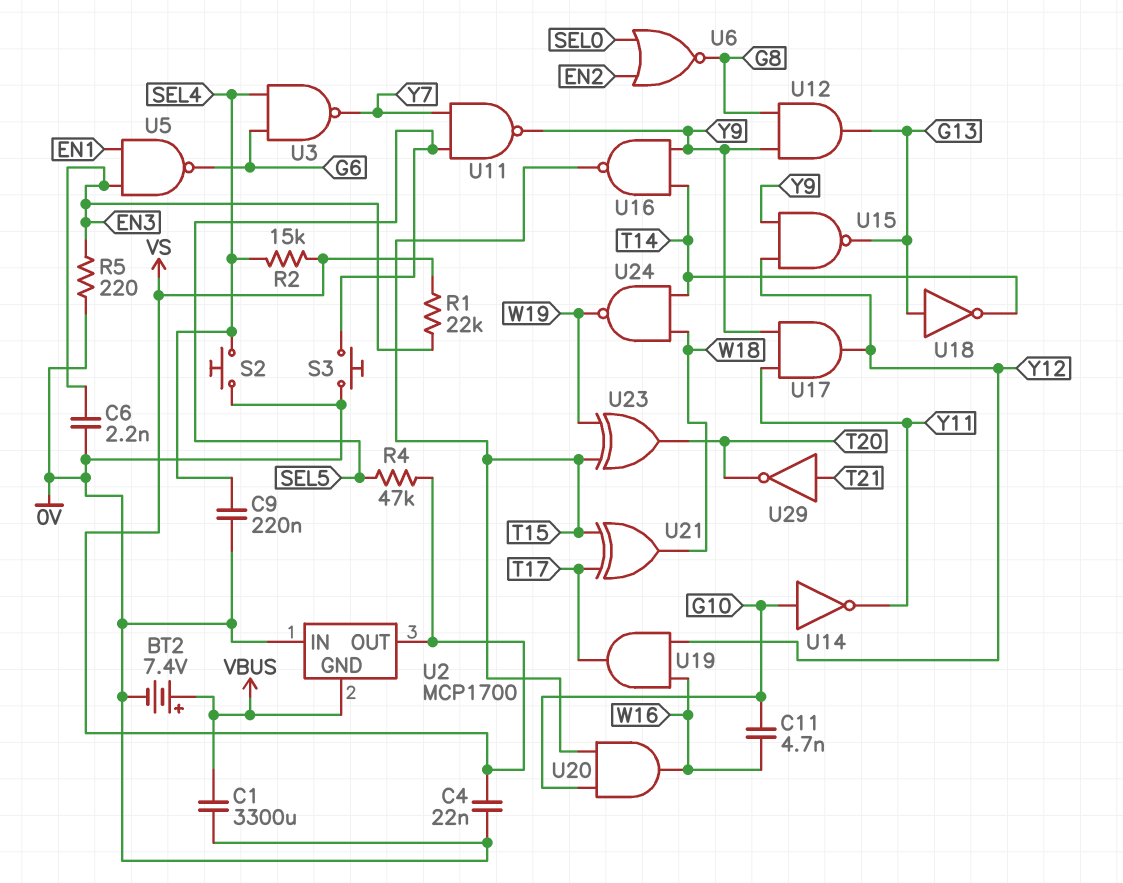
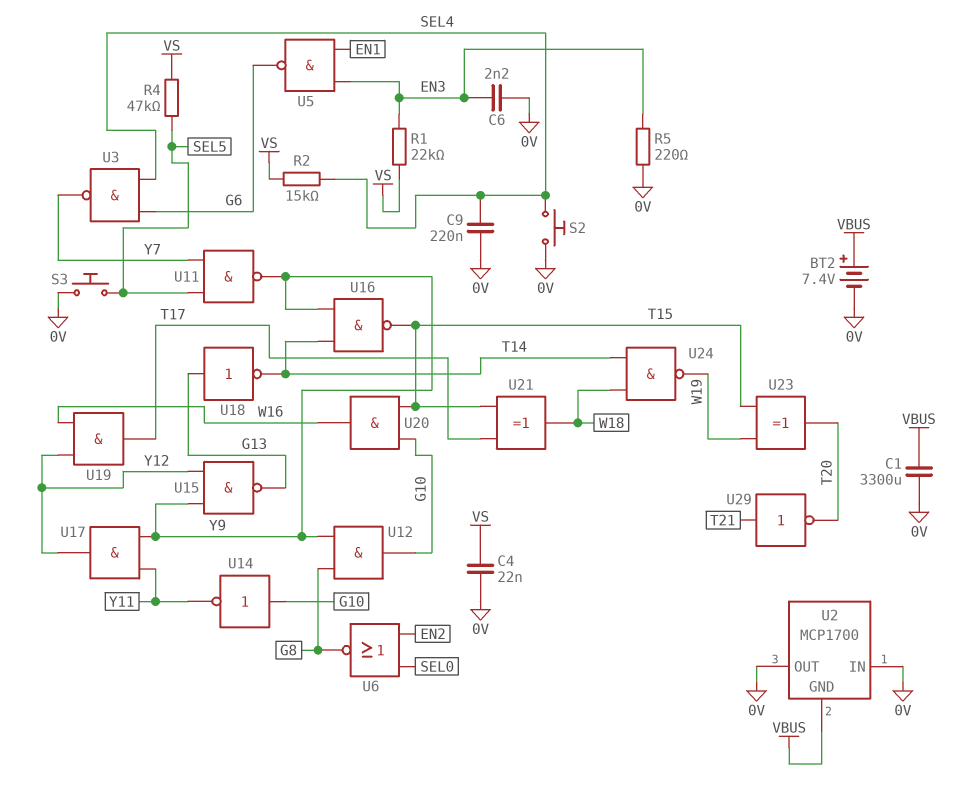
C11: 4.7nF (G10, W16) -> none
U2 pin OUT: VS -> 0V
U12: AND (in G8, in Y9, out G13) -> AND (in G8, in Y9, out G10)

